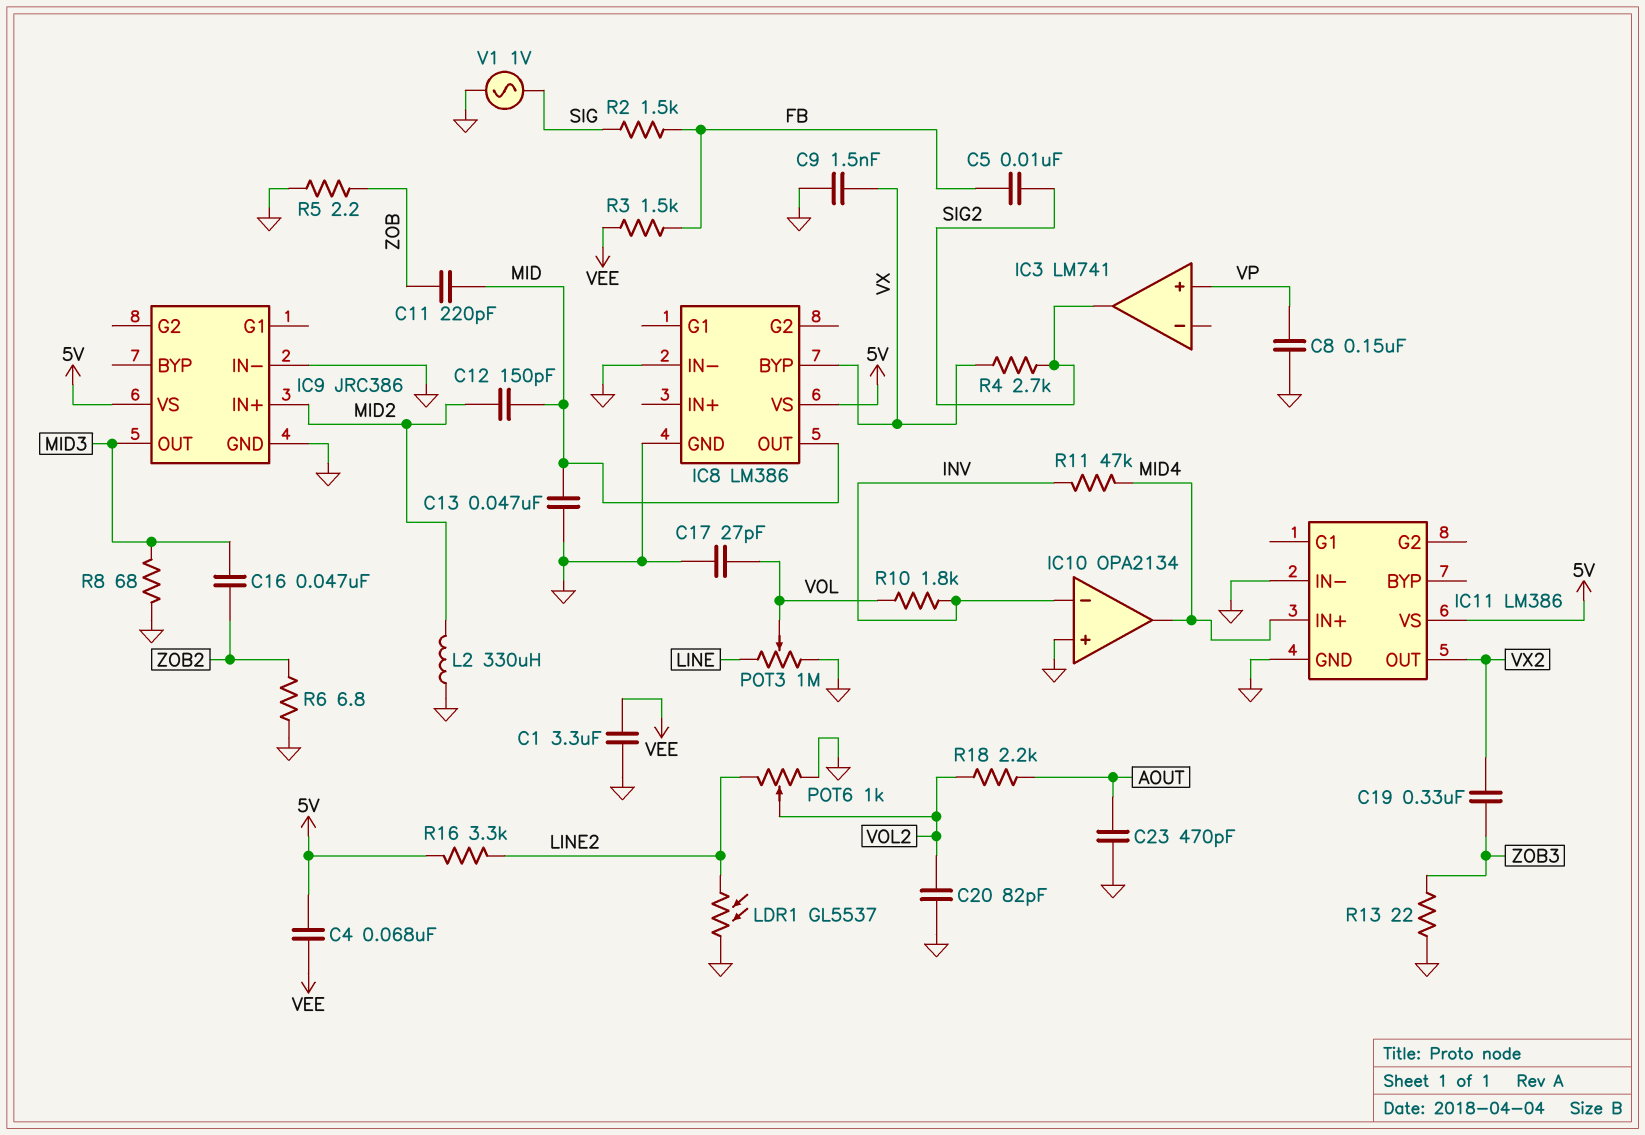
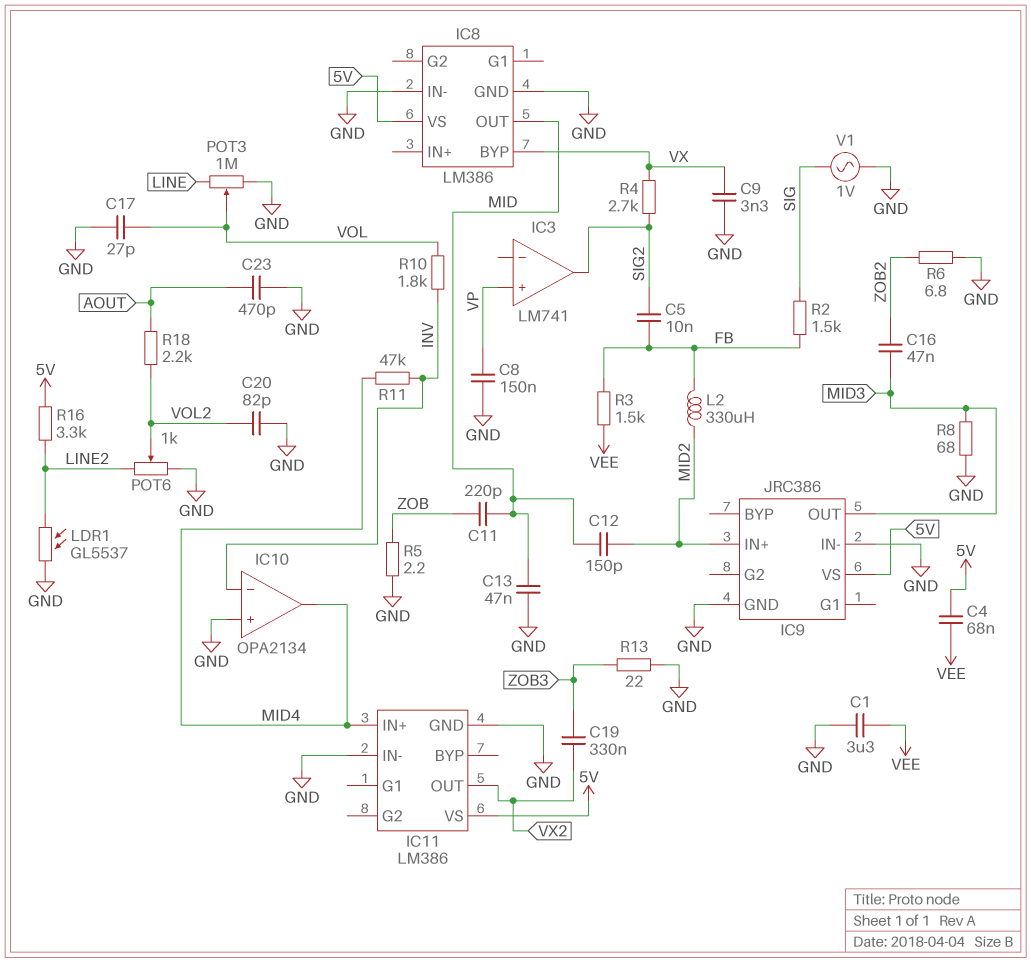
C9: 1.5nF (GND, VX) -> 3.3nF (GND, VX)
L2: 330uH (GND, MID2) -> 330uH (FB, MID2)

